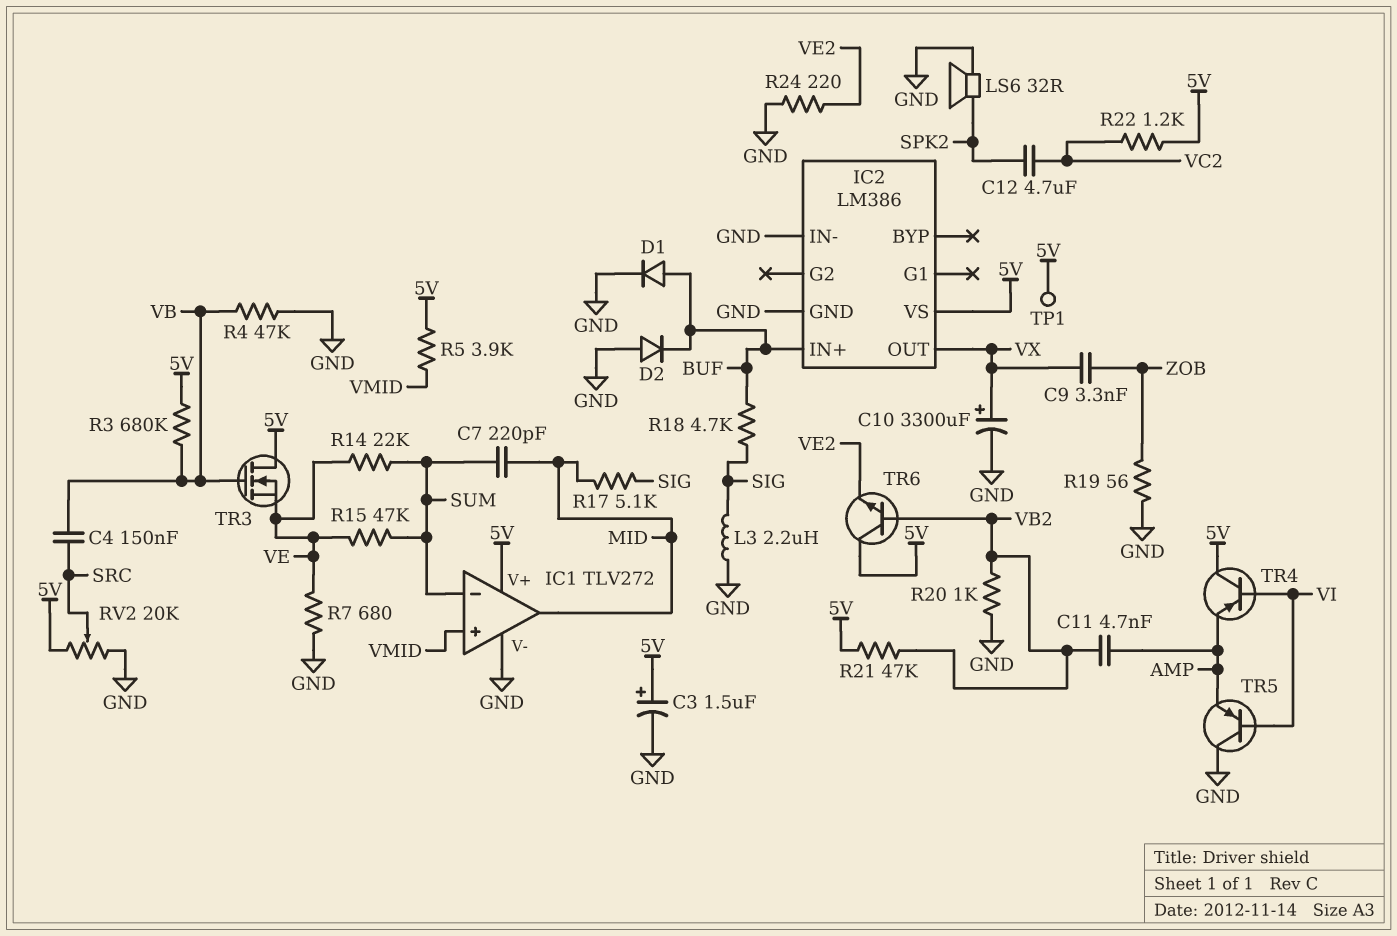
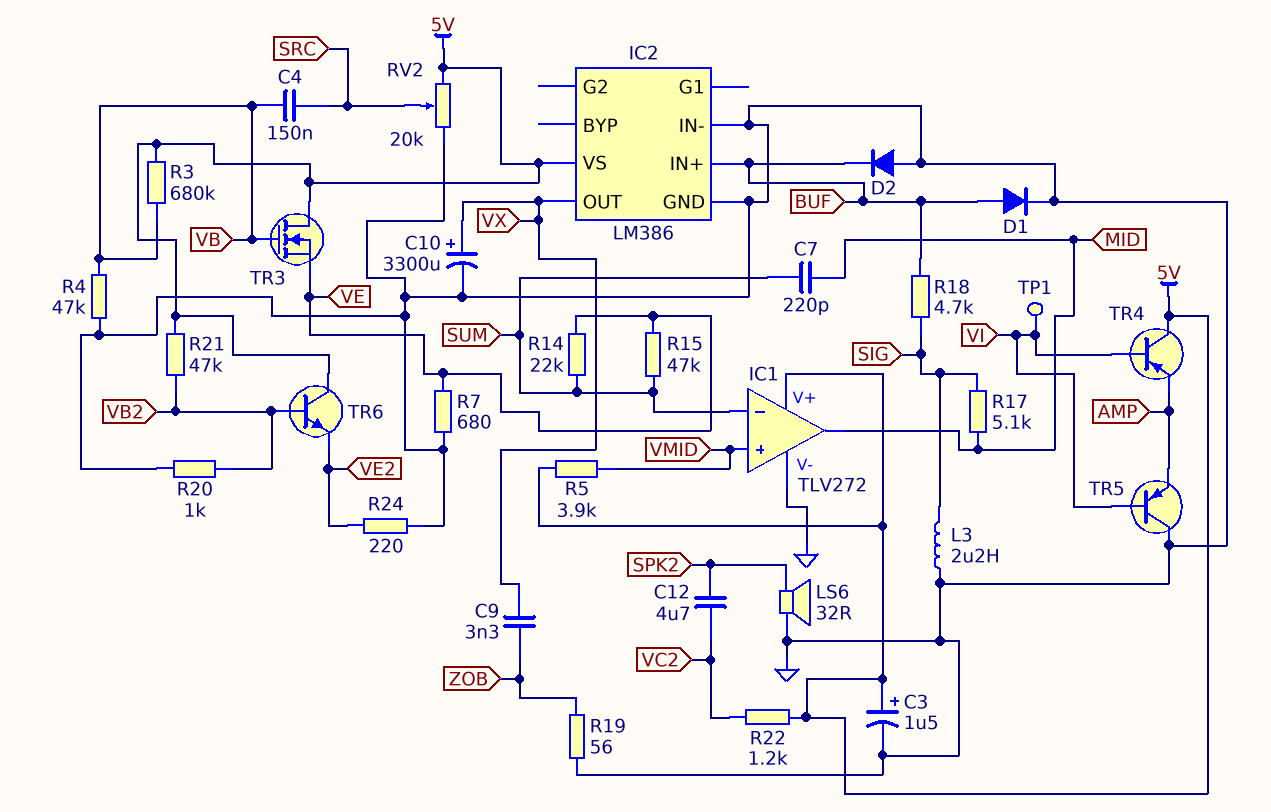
C11: 4.7nF (AMP, VB2) -> none
TP1: test point (5V) -> test point (VI)

